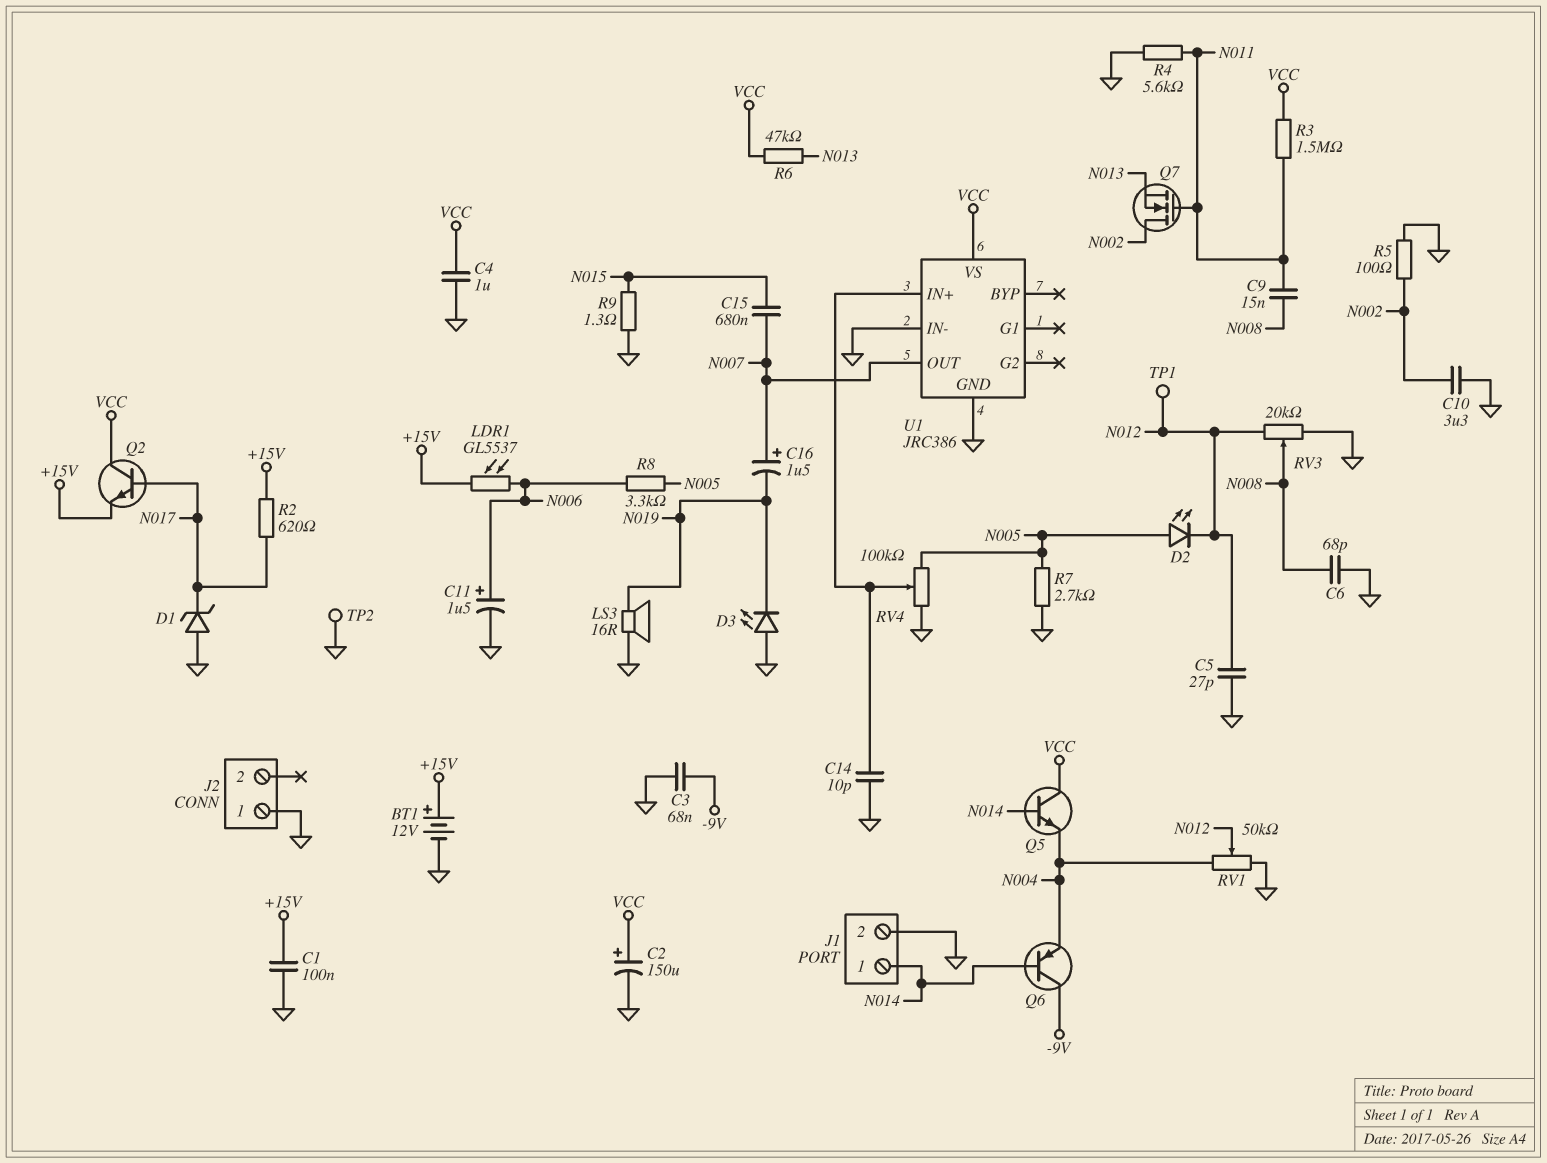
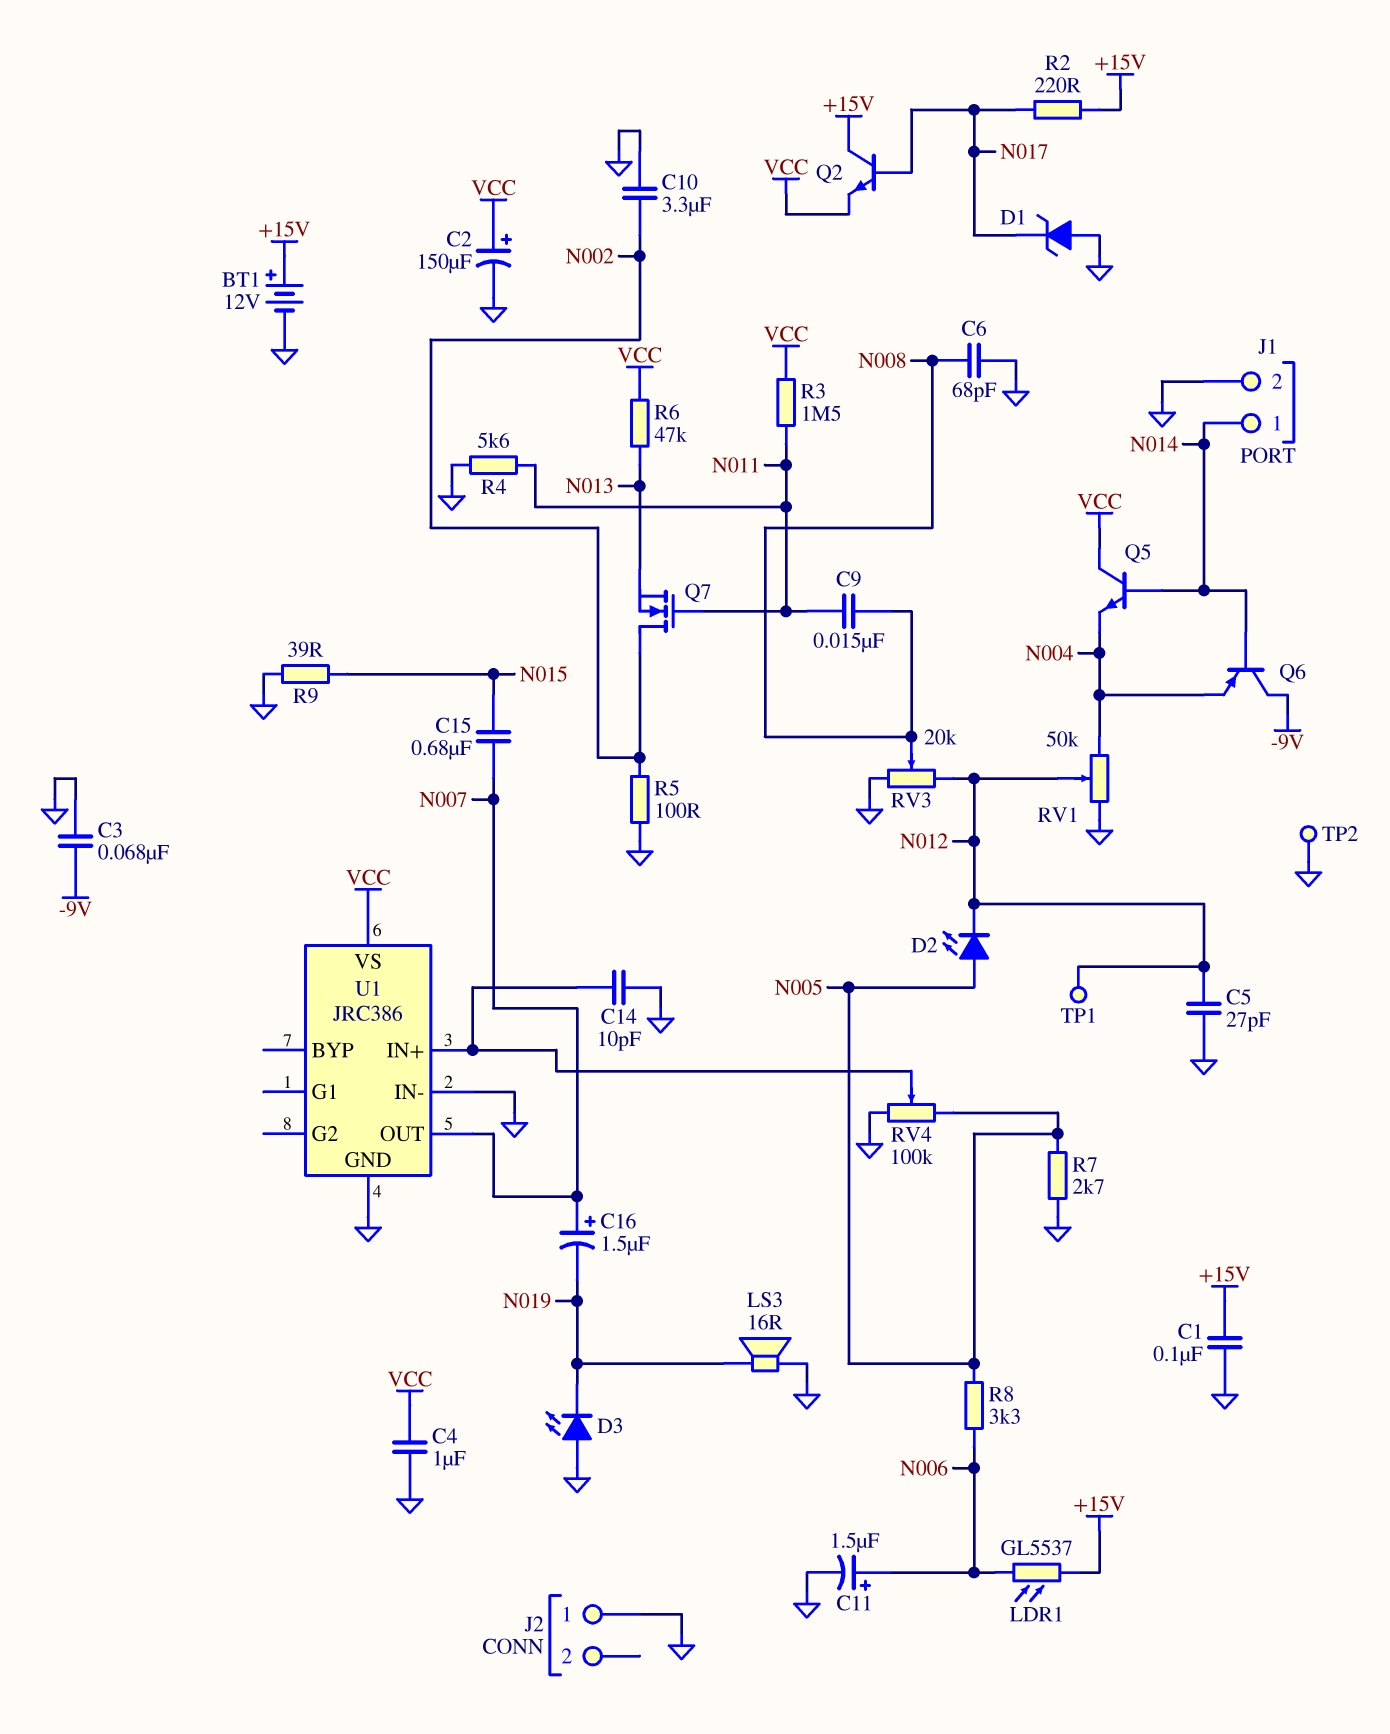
Q2: NPN (B N017, C VCC, E +15V) -> NPN (B N017, C +15V, E VCC)
R2: 620 (+15V, N017) -> 220 (+15V, N017)
R9: 1.3 (GND, N015) -> 39 (GND, N015)

